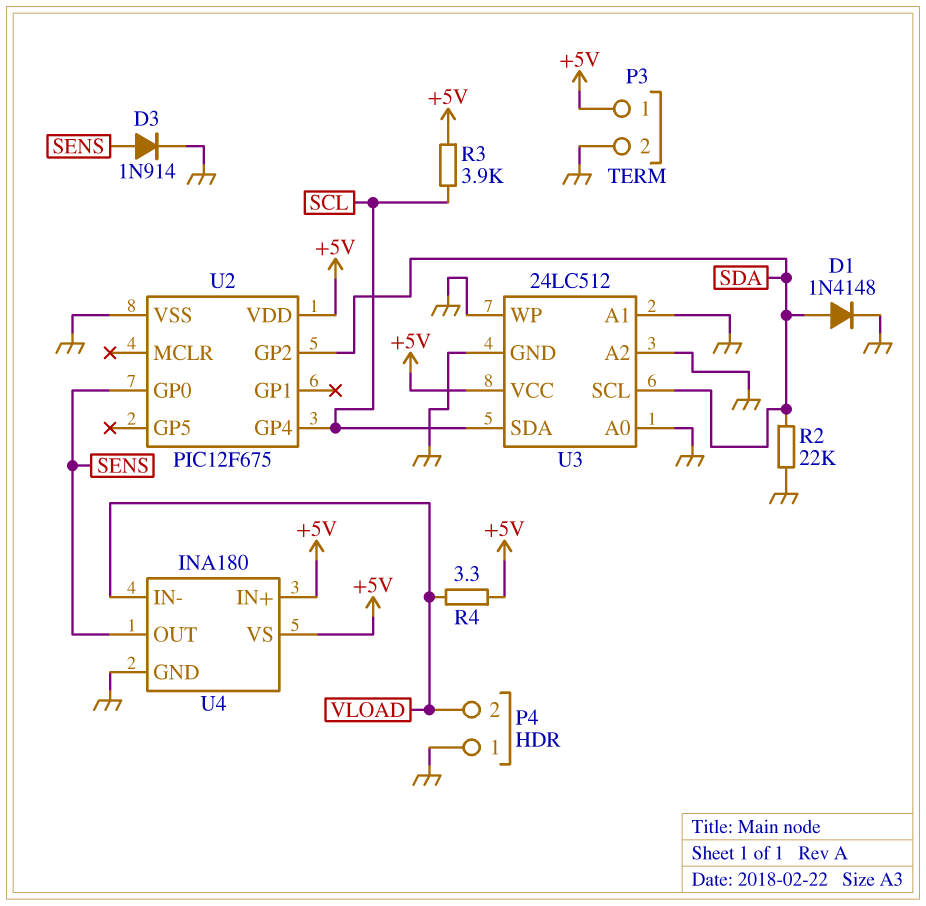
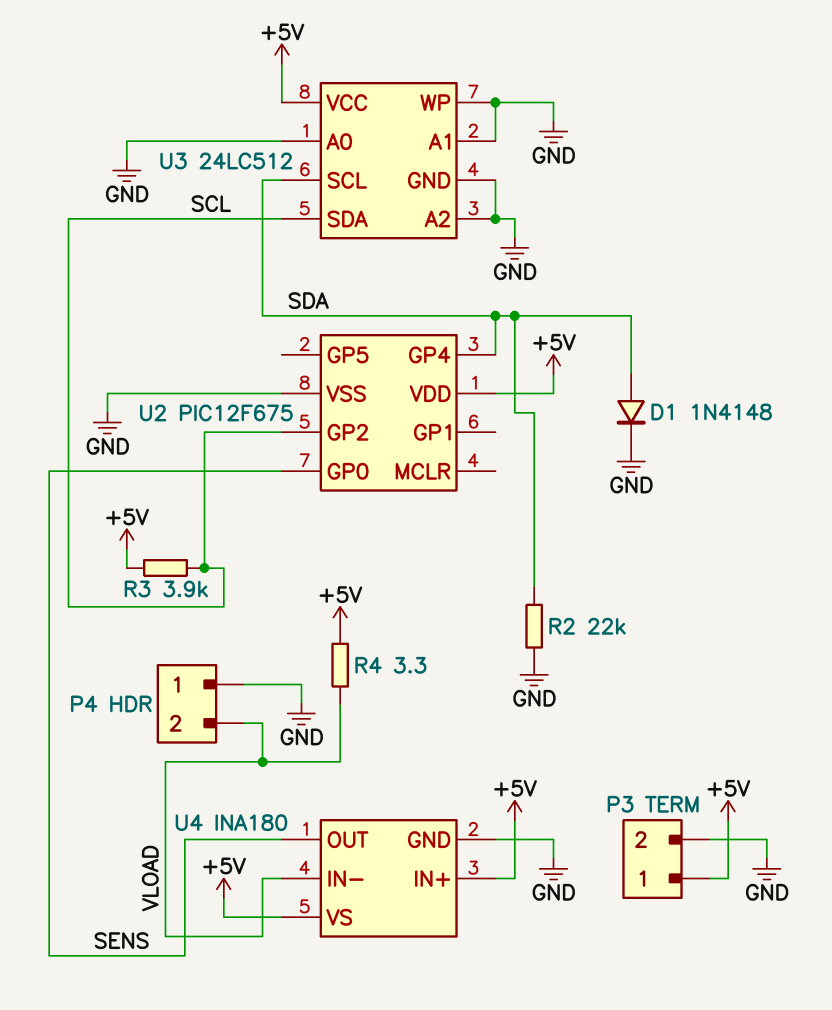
D3: diode 1N914 (A SENS, K GND) -> none
U2 pin GP2: SDA -> SCL
U2 pin GP4: SCL -> SDA

